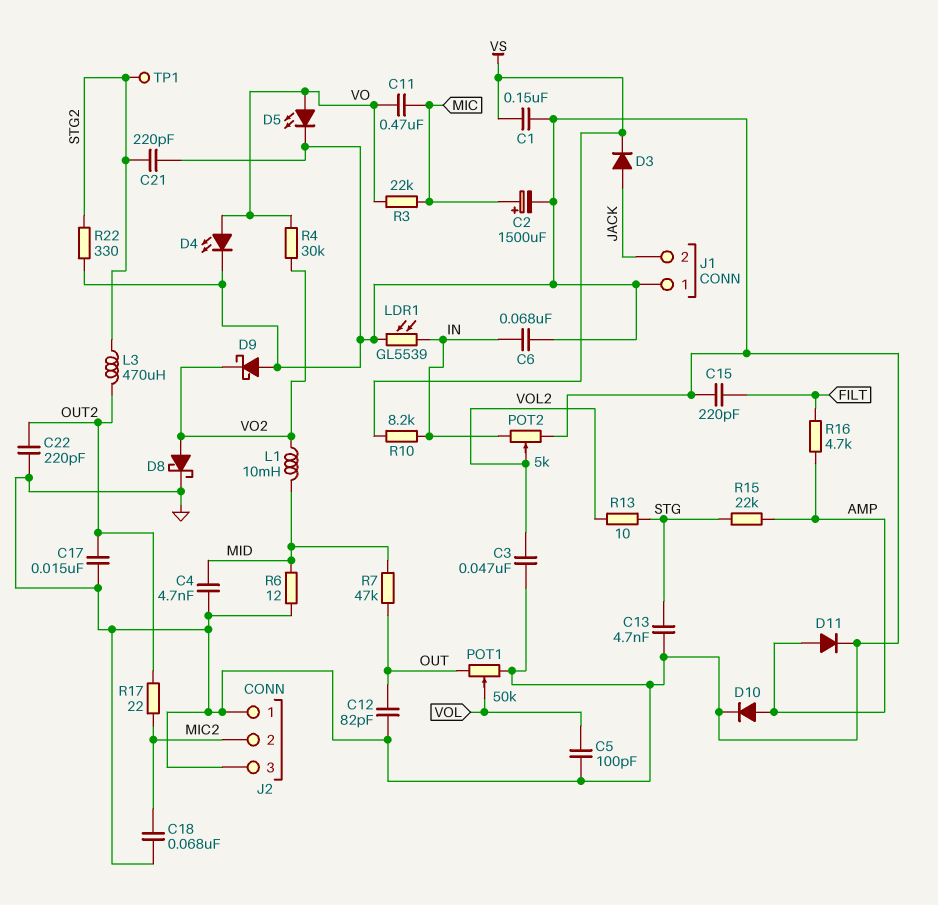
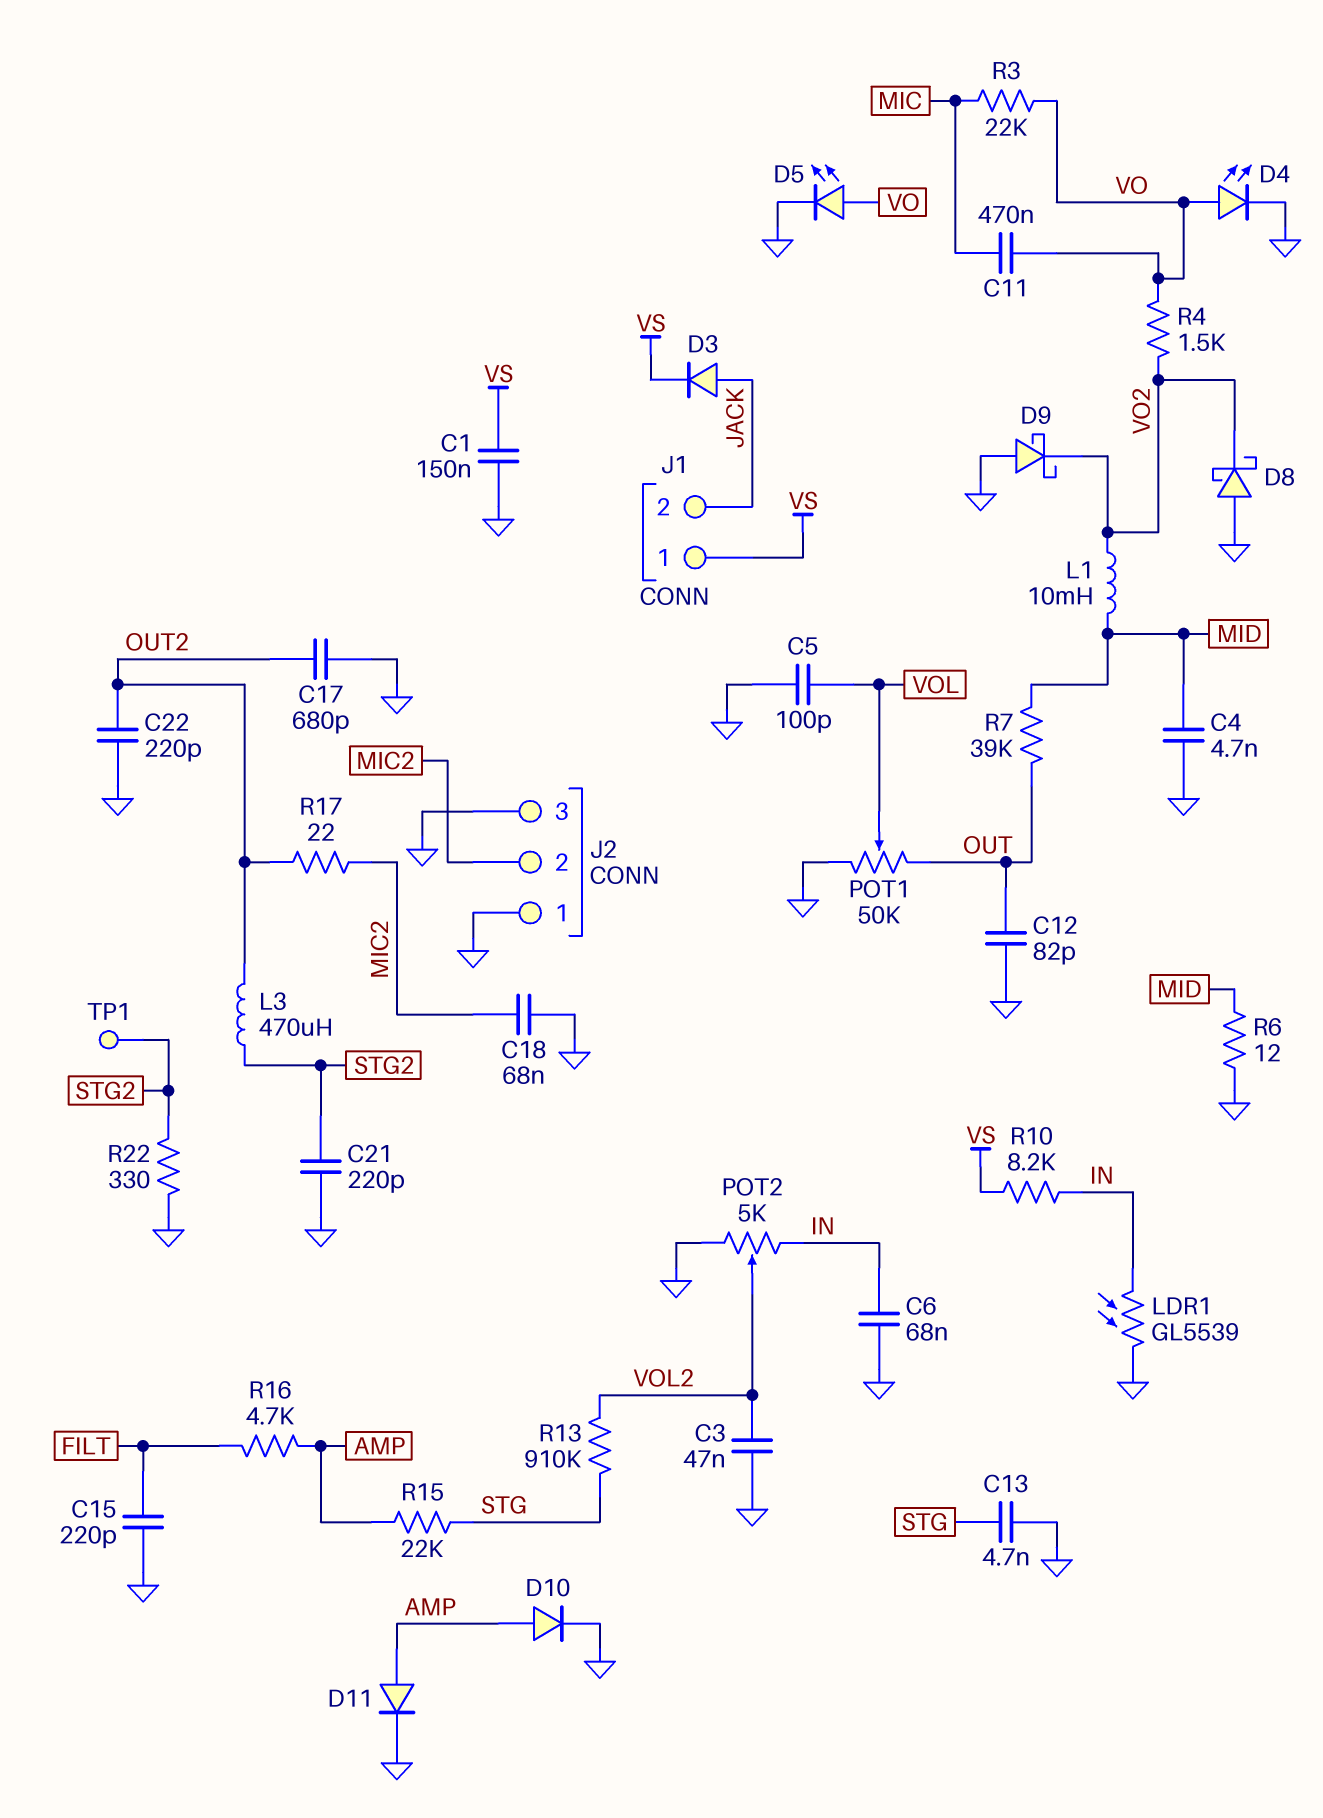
C2: 1500uF (plus MIC, minus GND) -> none
C17: 15nF (GND, OUT2) -> 680pF (GND, OUT2)
D8: schottky (A VO2, K GND) -> schottky (A GND, K VO2)
J1 pin 1: GND -> VS
R4: 30k (VO, VO2) -> 1.5k (VO, VO2)
R7: 47k (MID, OUT) -> 39k (MID, OUT)
R13: 10 (STG, VOL2) -> 910k (STG, VOL2)

